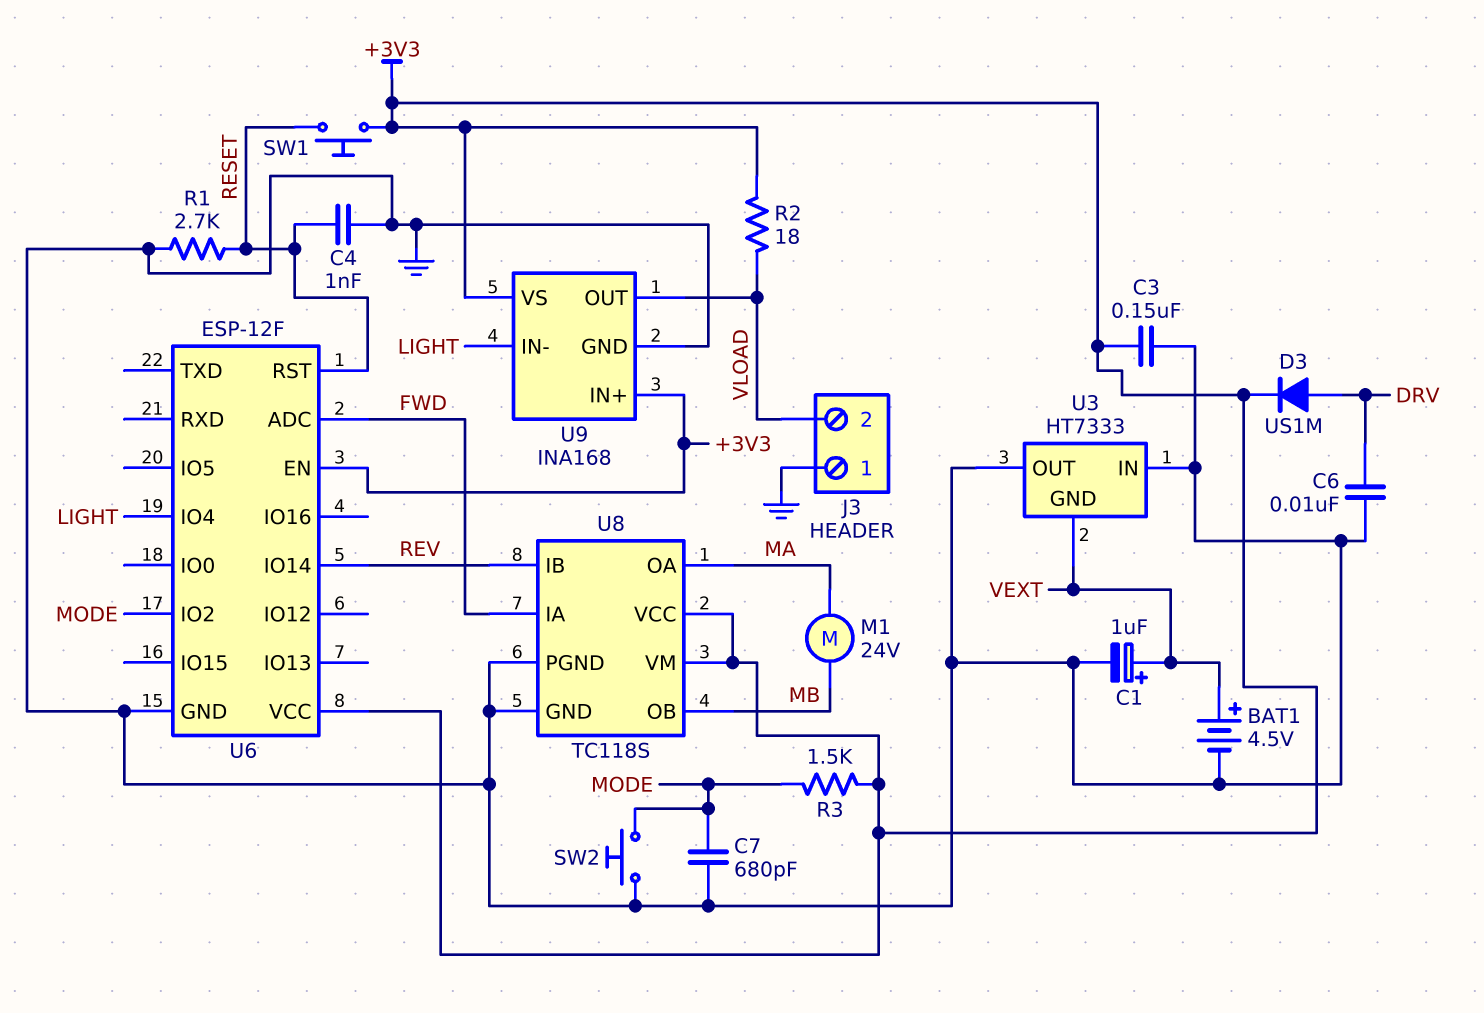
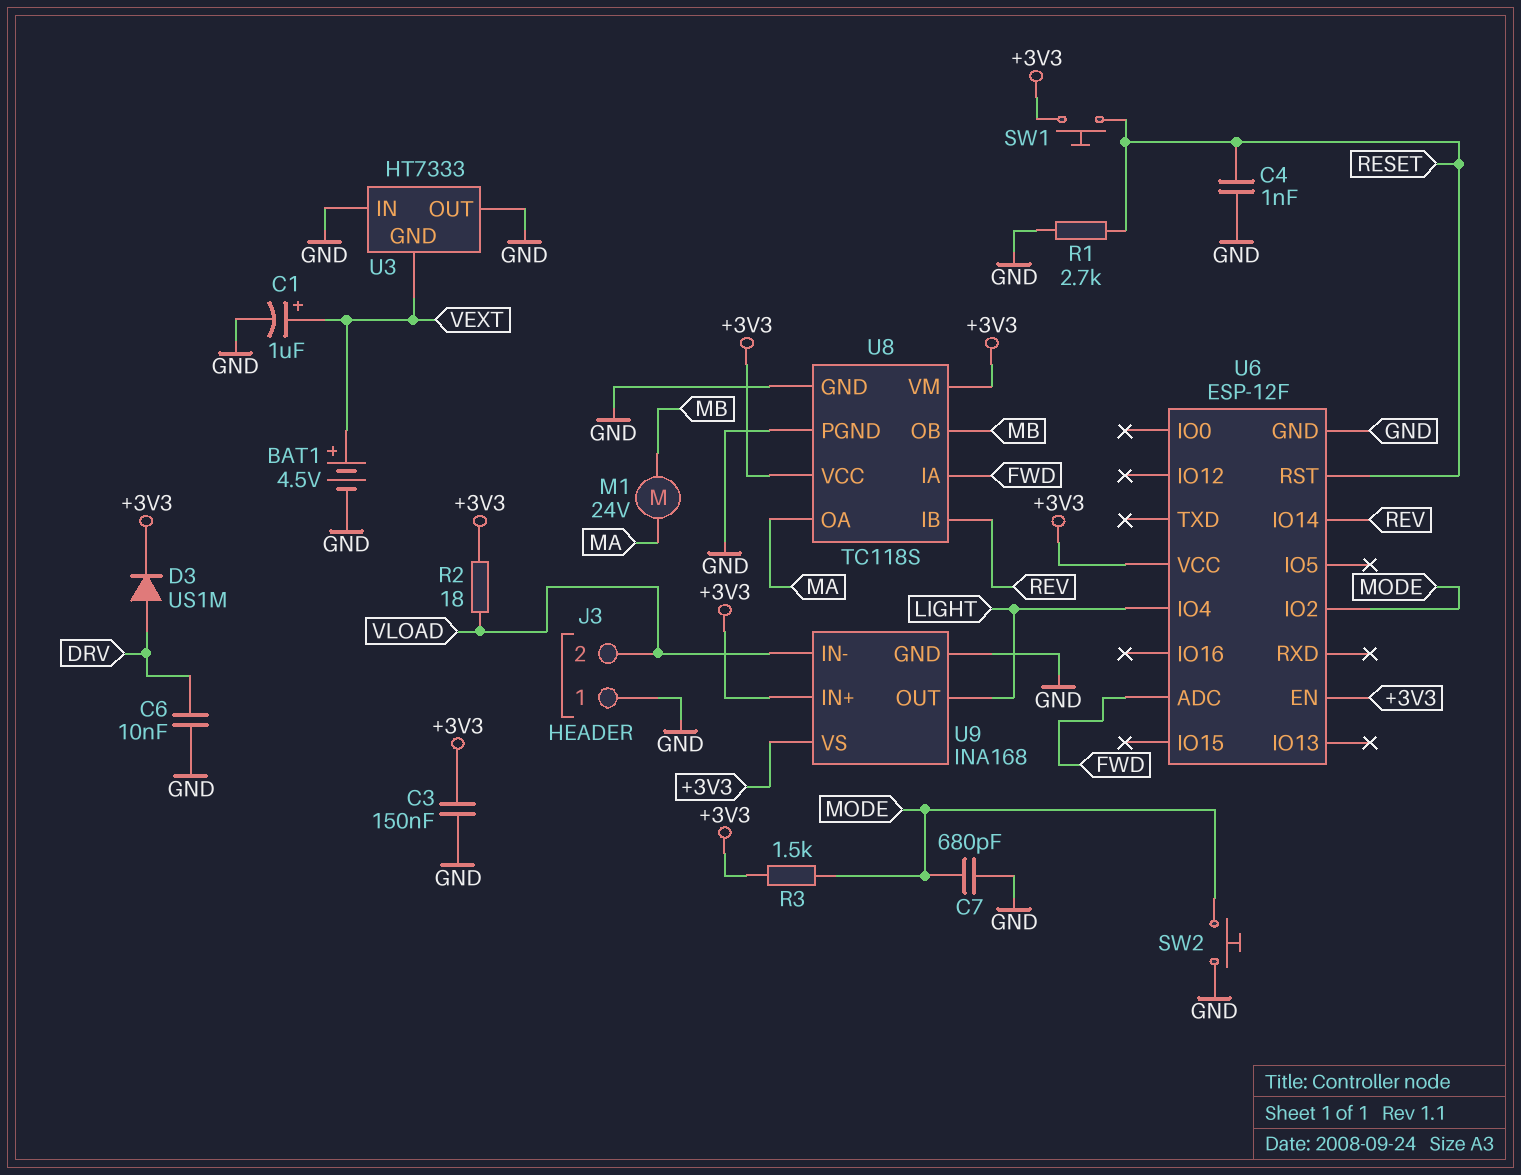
U9 pin IN-: LIGHT -> VLOAD
U9 pin OUT: VLOAD -> LIGHT

